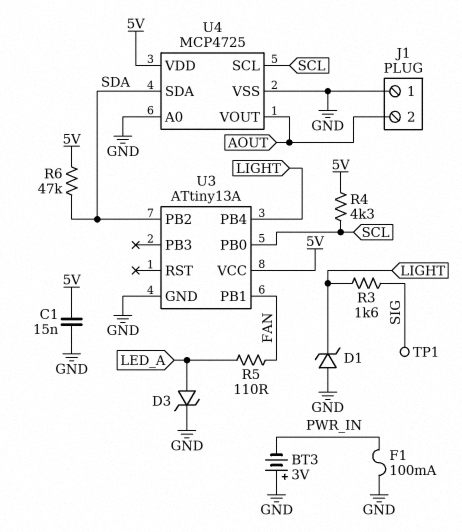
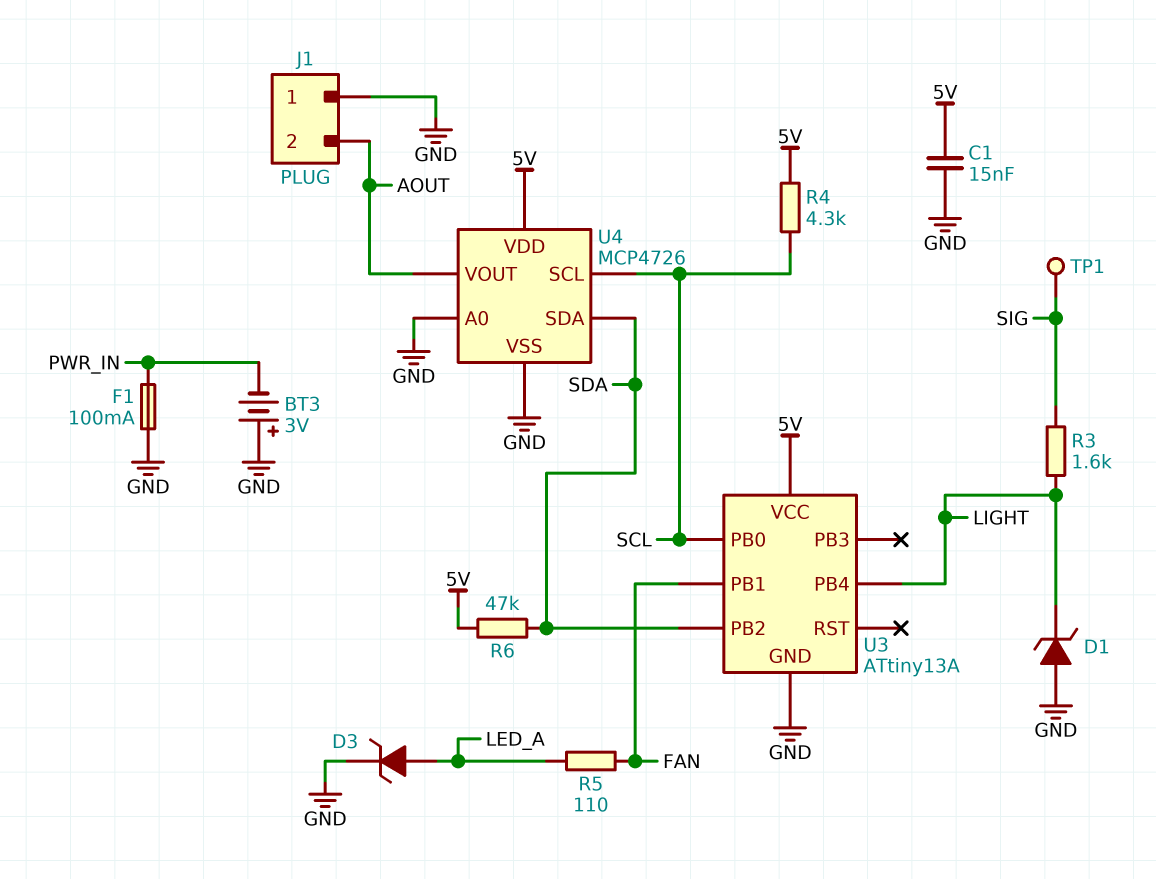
U4: MCP4725 -> MCP4726

